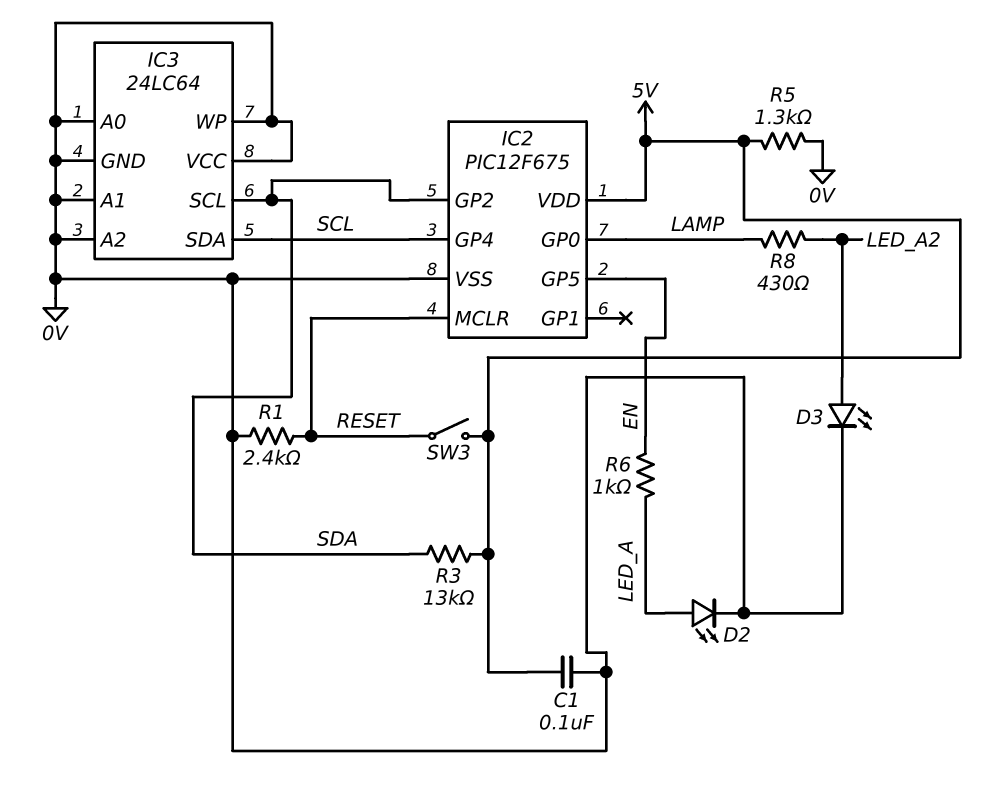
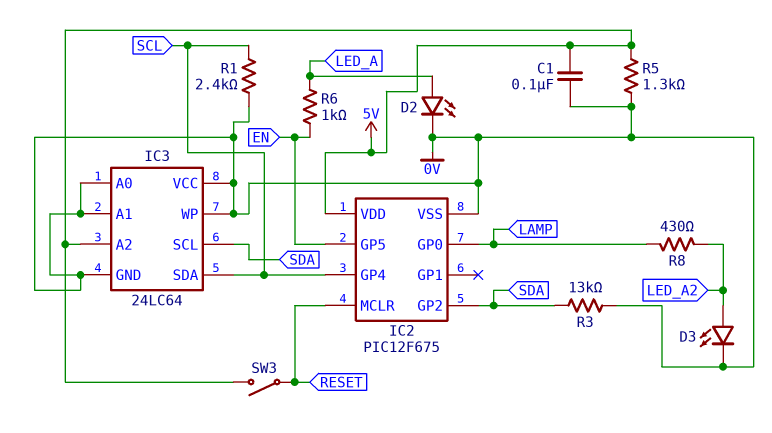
IC3 pin A2: 0V -> 5V
R1: 2.4k (0V, RESET) -> 2.4k (0V, SCL)
R3: 13k (5V, SDA) -> 13k (0V, SDA)

